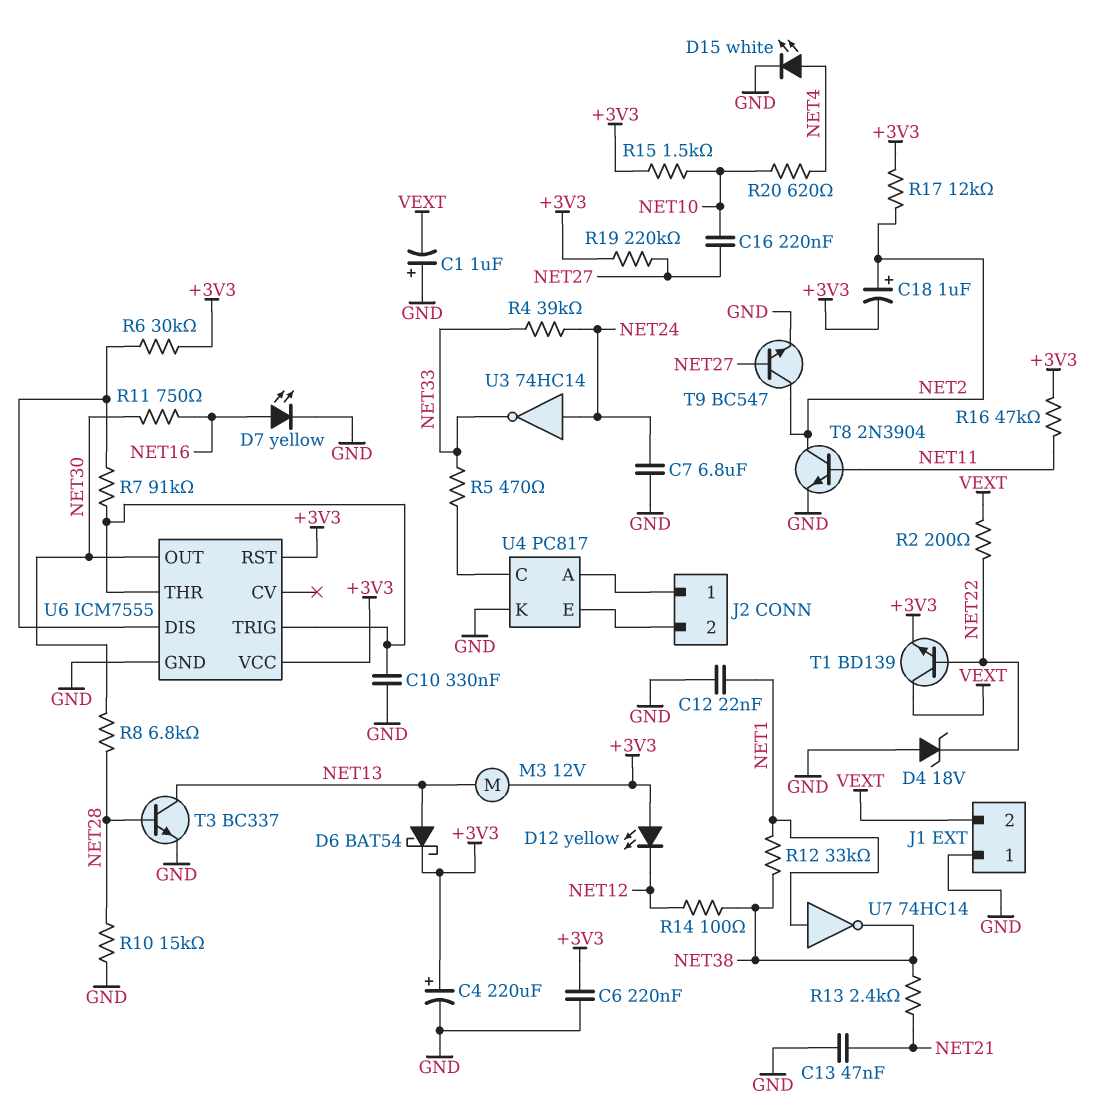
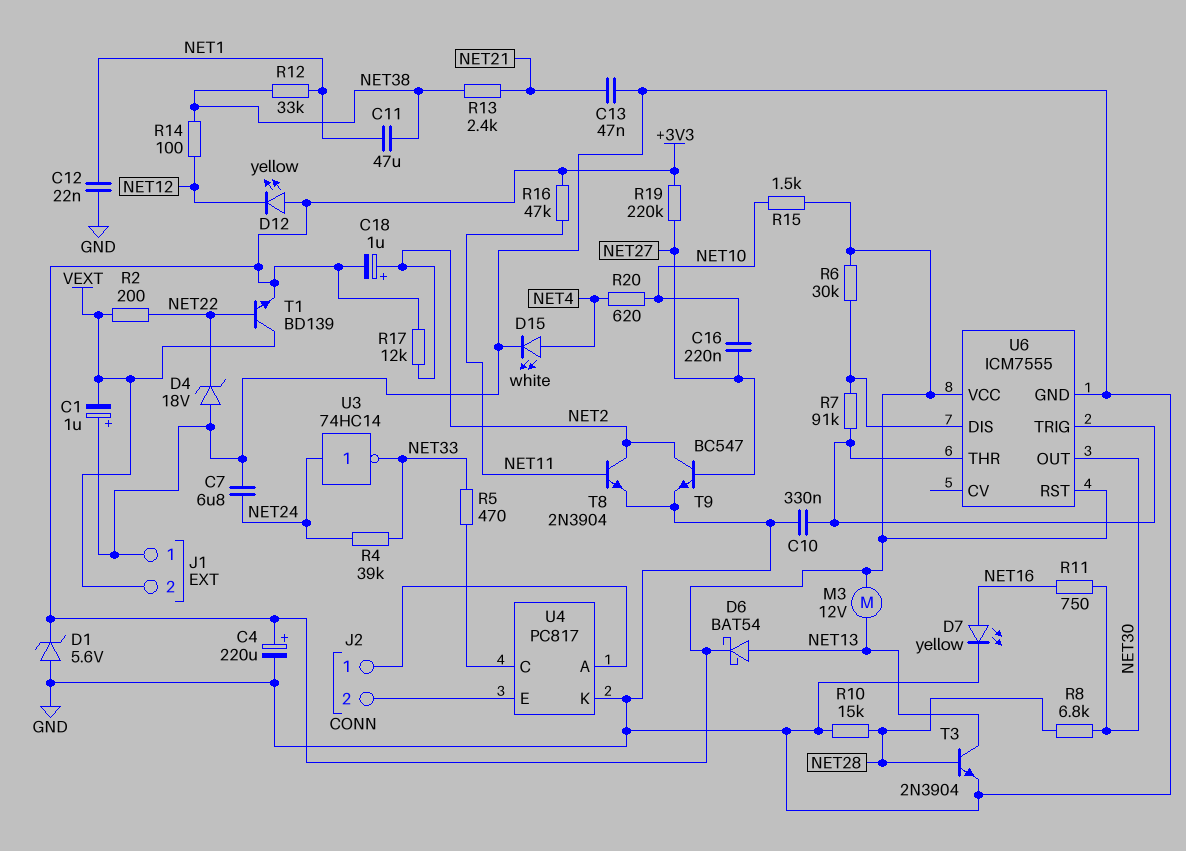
C6: 220nF (+3V3, GND) -> none
C11: none -> 47uF (NET1, NET38)
D1: none -> zener 5.6V (A GND, K +3V3)
T3: NPN BC337 (B NET28, C NET13, E GND) -> NPN 2N3904 (B NET28, C NET13, E GND)
U7: NOT 74HC14 (in NET1, out NET38) -> none

